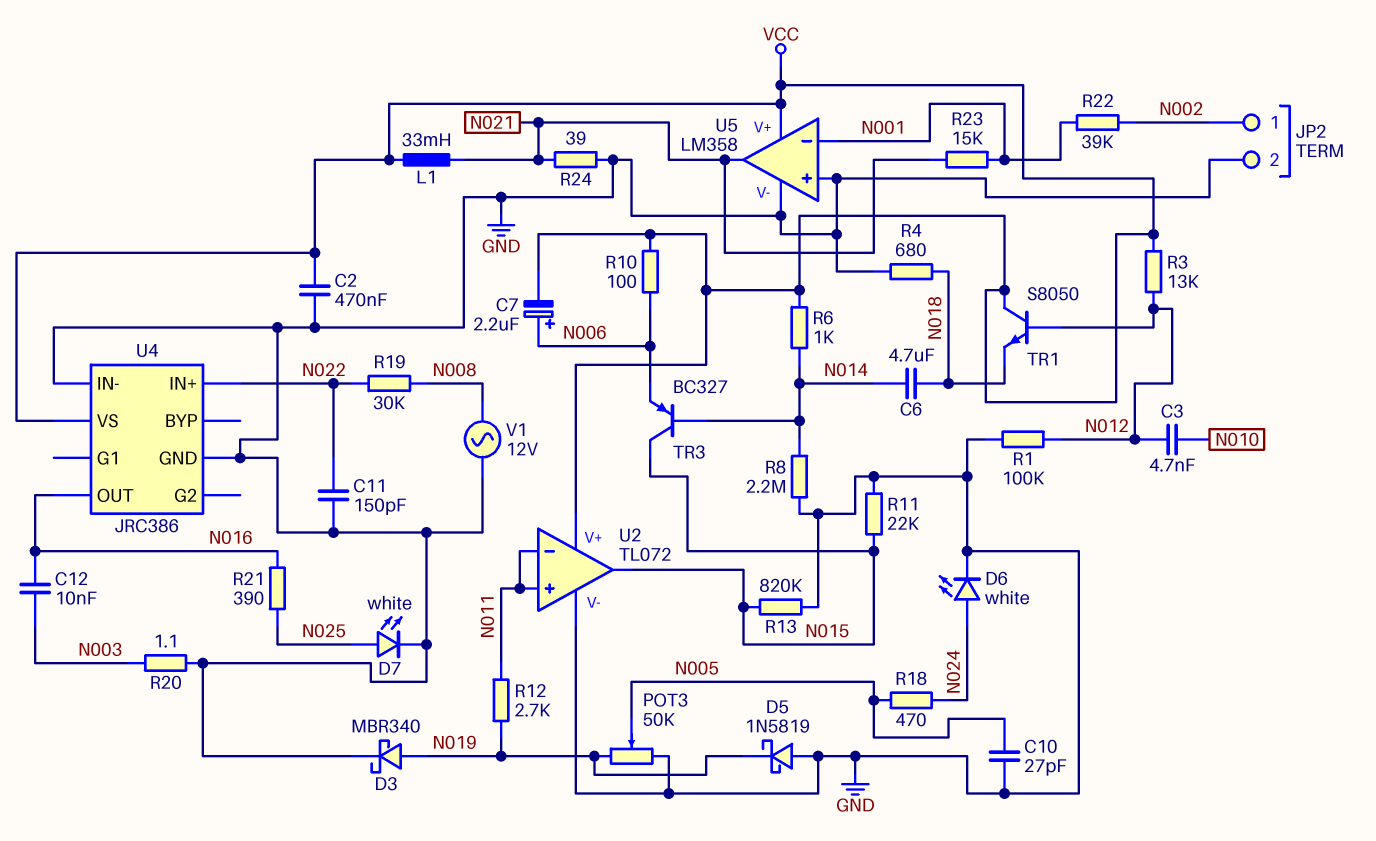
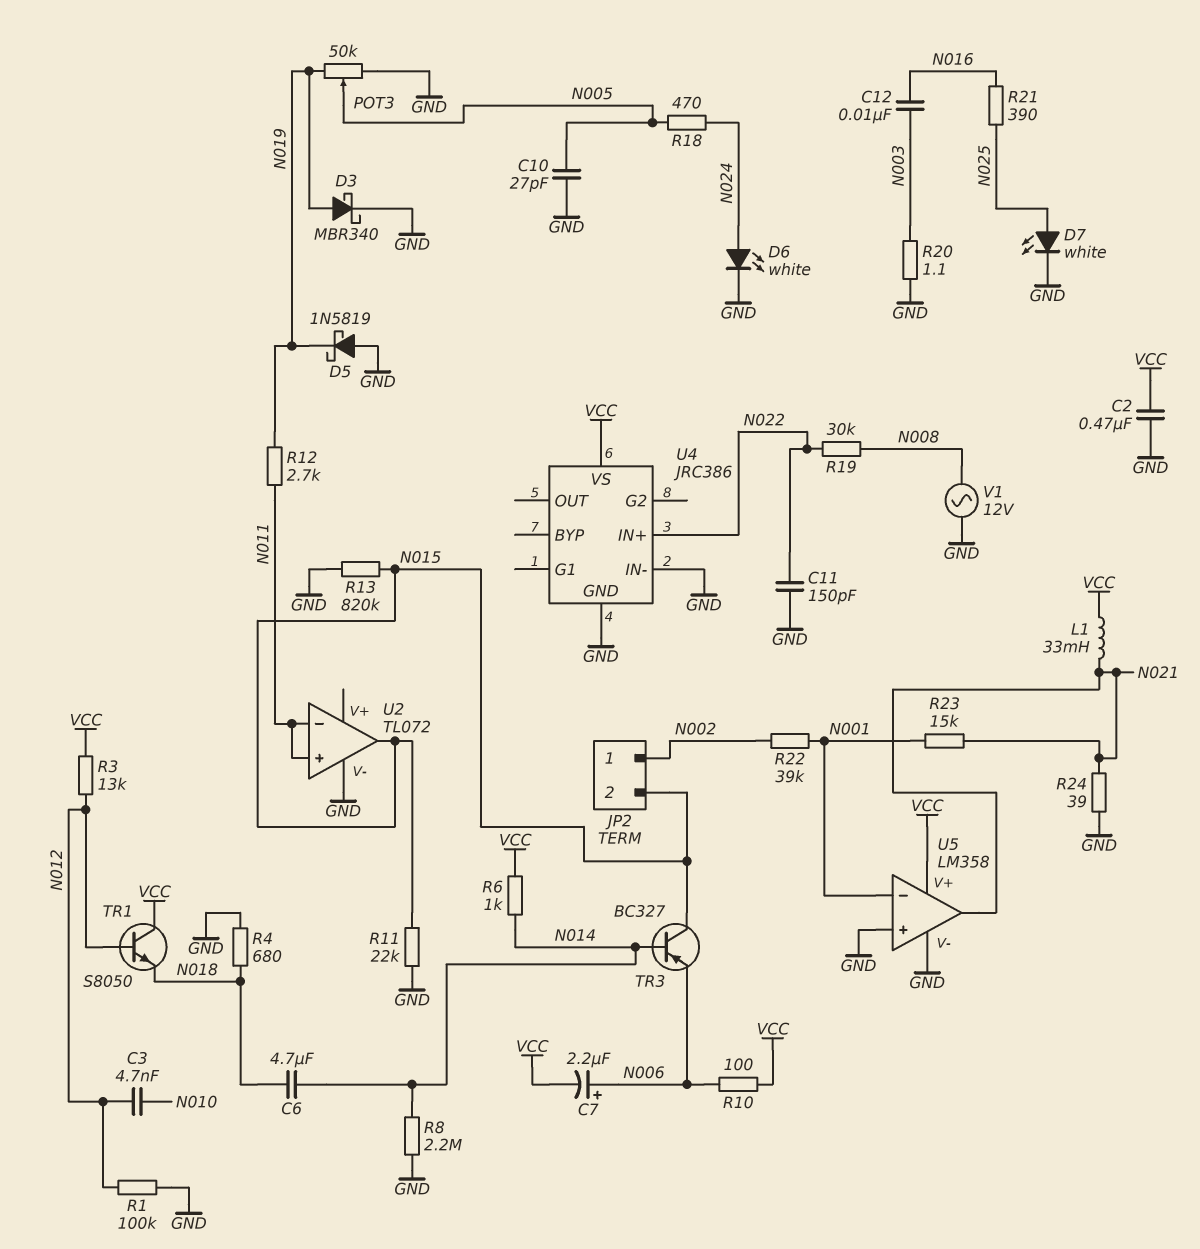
JP2 pin 2: GND -> N015
U2 pin V+: VCC -> none
U4 pin OUT: N016 -> none

